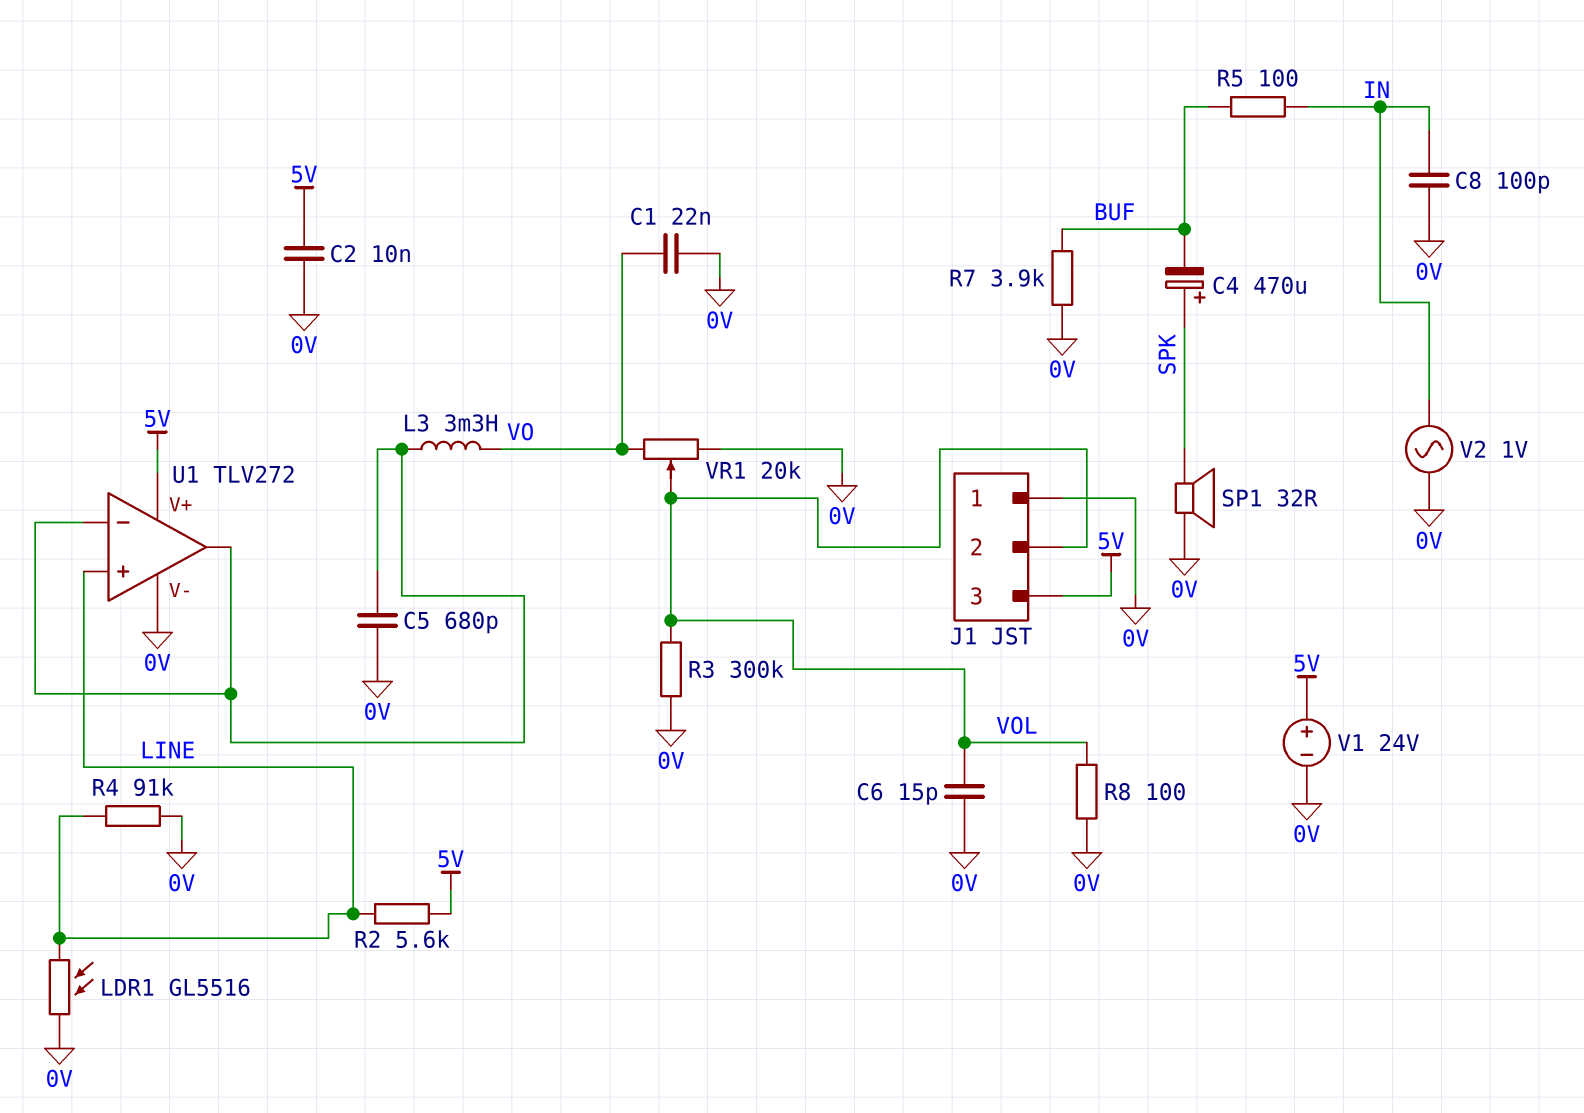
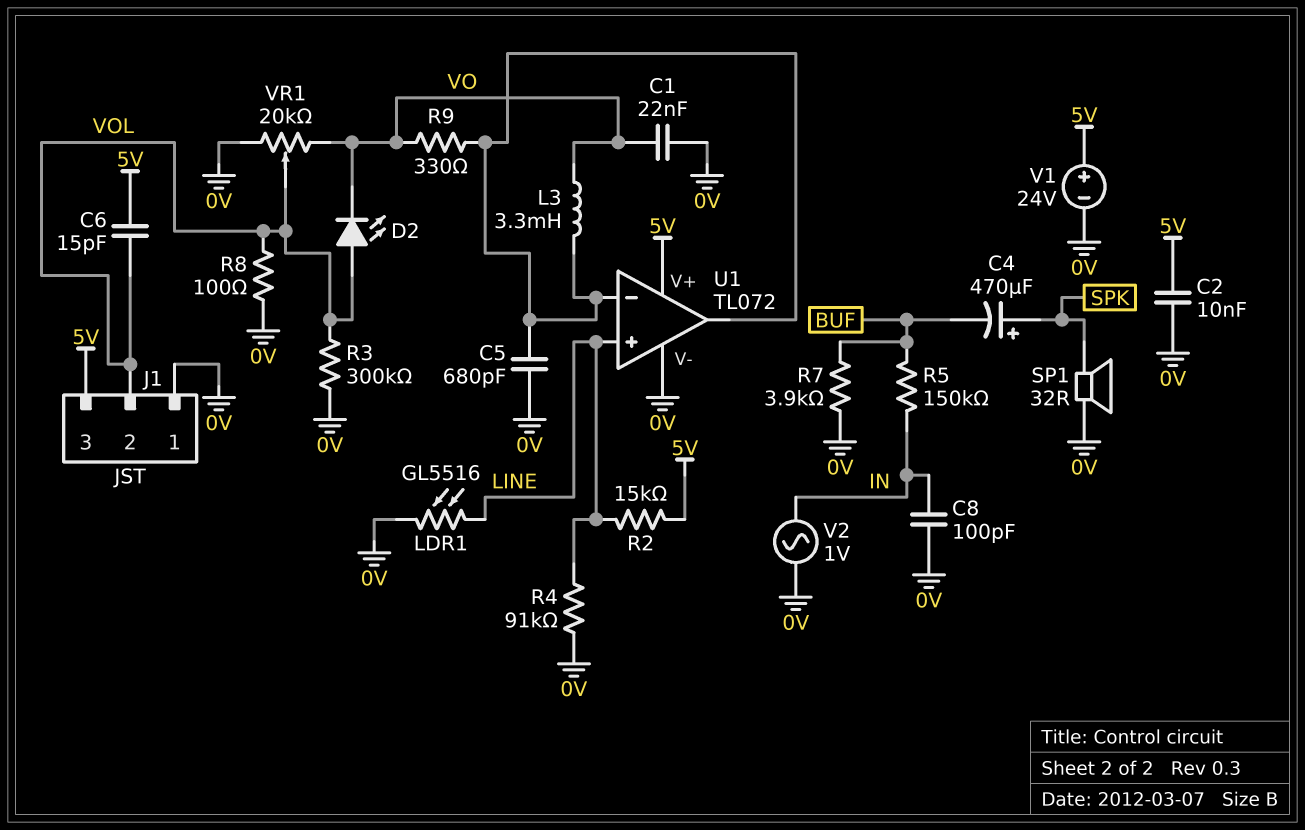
C6: 15pF (0V, VOL) -> 15pF (5V, VOL)
D2: none -> LED (A VOL, K VO)
R2: 5.6k (5V, LINE) -> 15k (5V, LINE)
R5: 100 (BUF, IN) -> 150k (BUF, IN)
R9: none -> 330 (U1/in-, VO)
U1: TLV272 -> TL072

